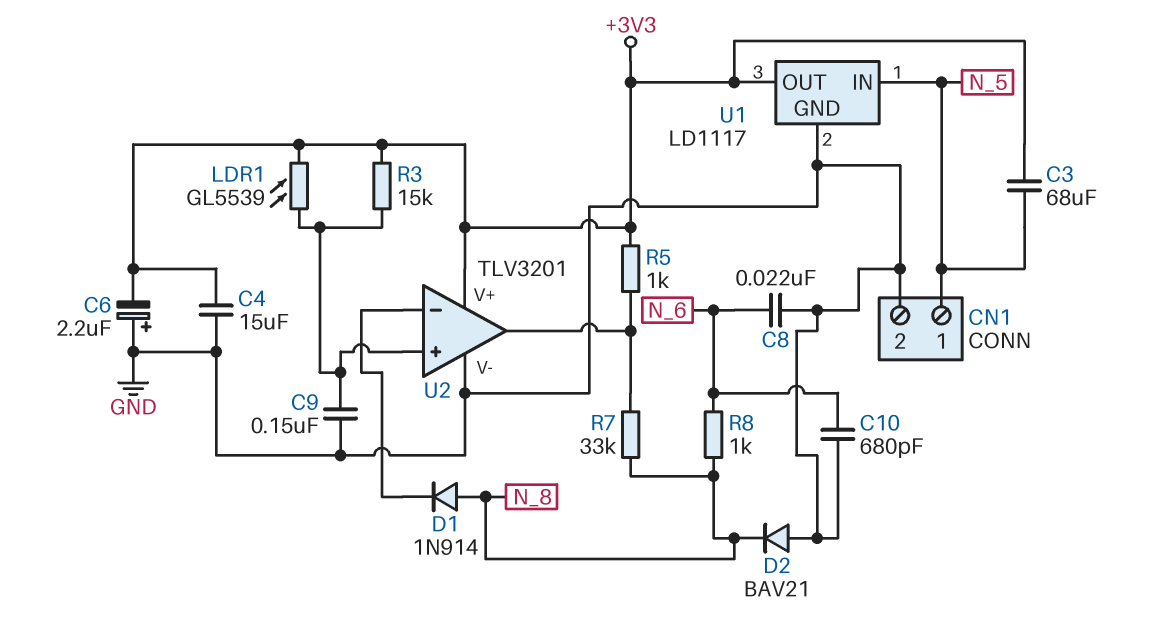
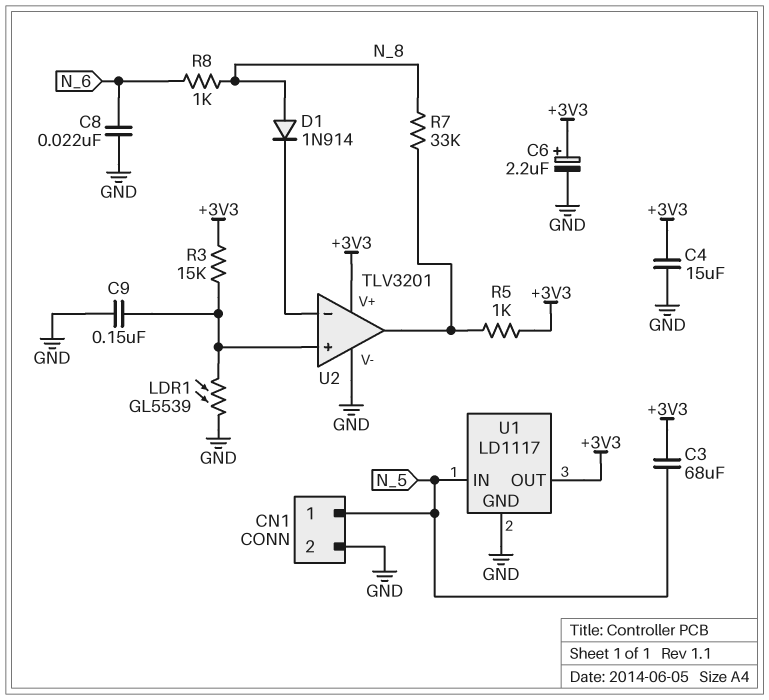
C6: 2.2uF (plus GND, minus +3V3) -> 2.2uF (plus +3V3, minus GND)
C10: 680pF (GND, N_6) -> none
D2: diode BAV21 (A GND, K N_8) -> none
LDR1: GL5539 (+3V3, U2/in+) -> GL5539 (GND, U2/in+)

